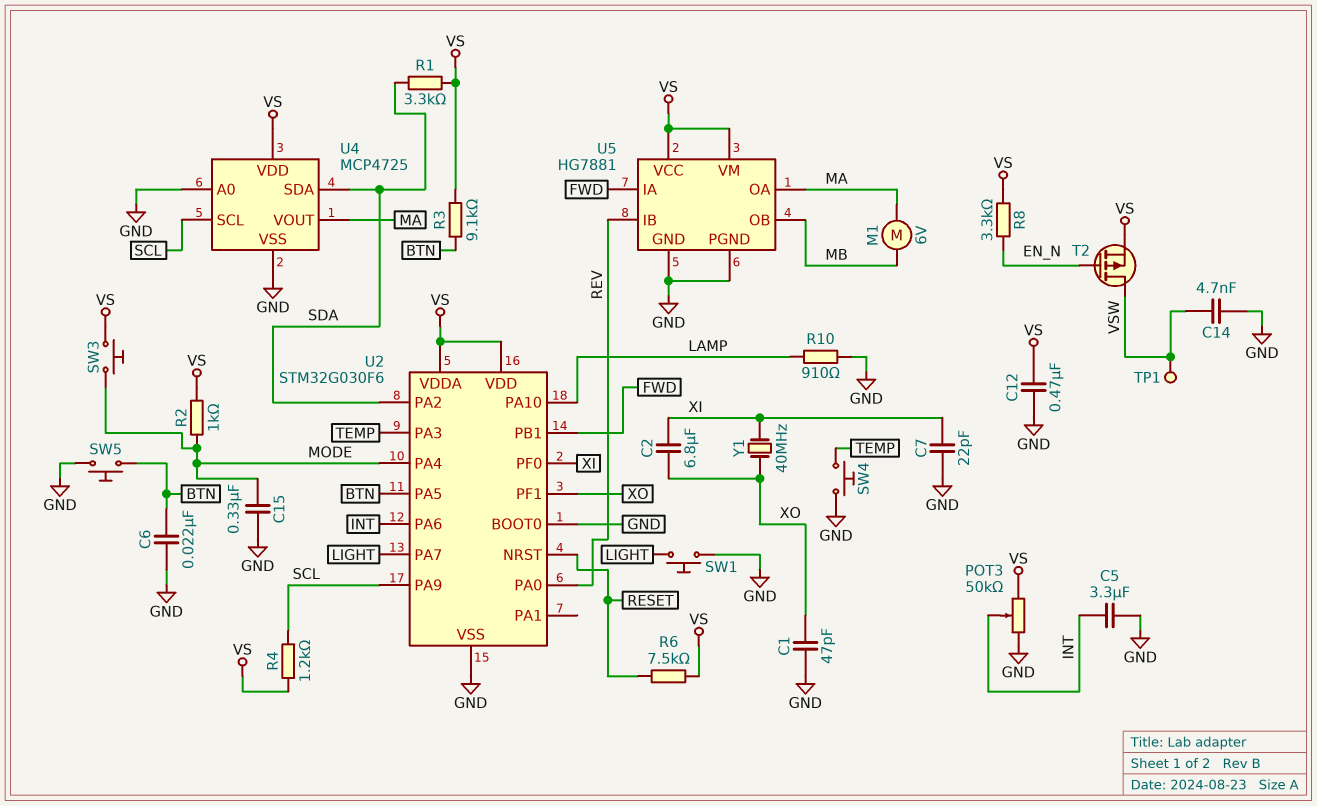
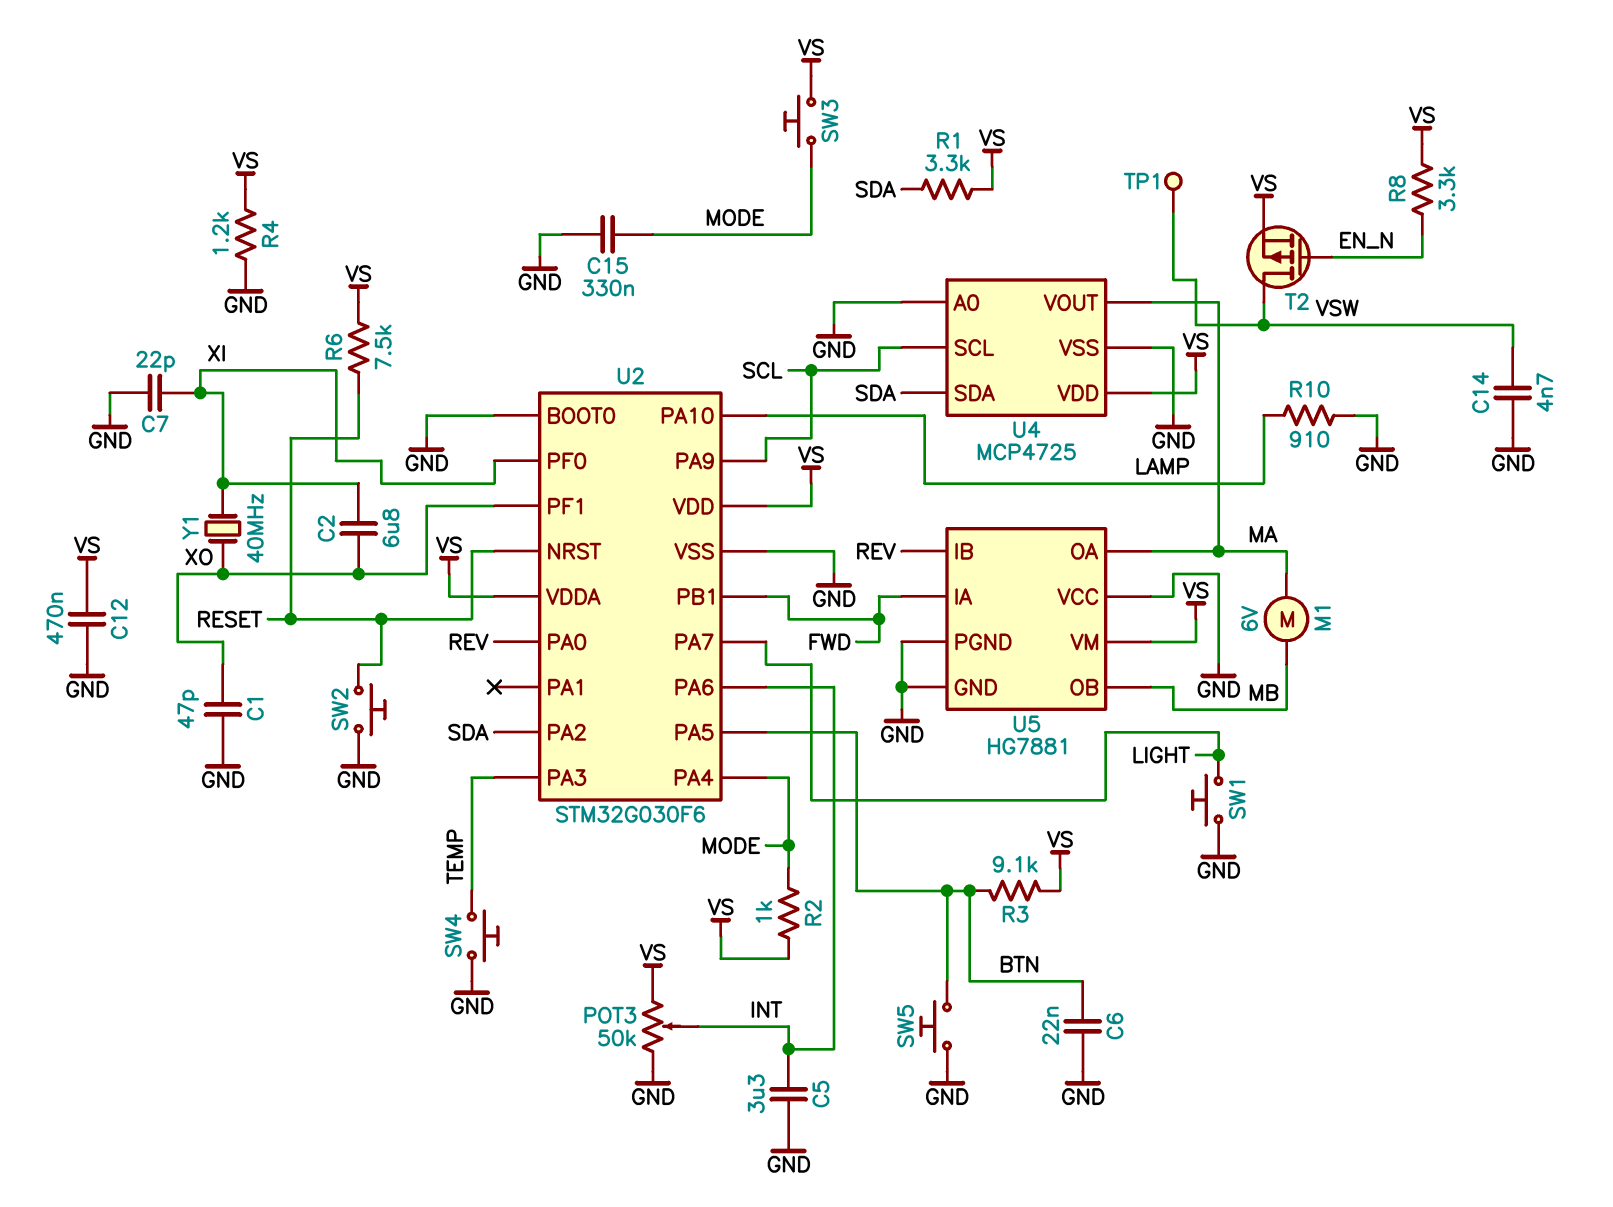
R4: 1.2k (SCL, VS) -> 1.2k (GND, VS)
SW2: none -> button (GND, RESET)
U5 pin VCC: VS -> GND

